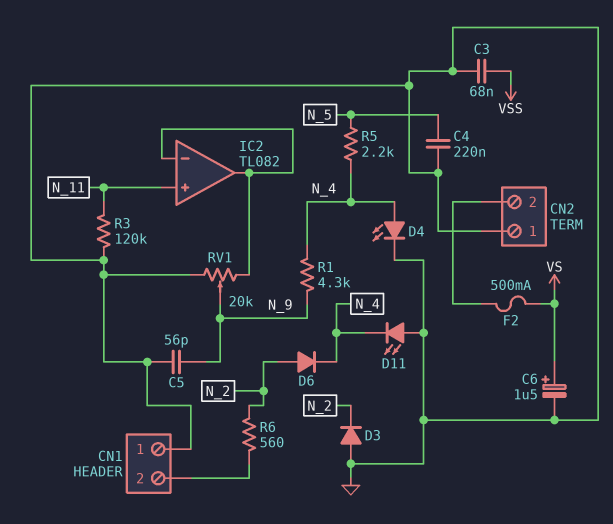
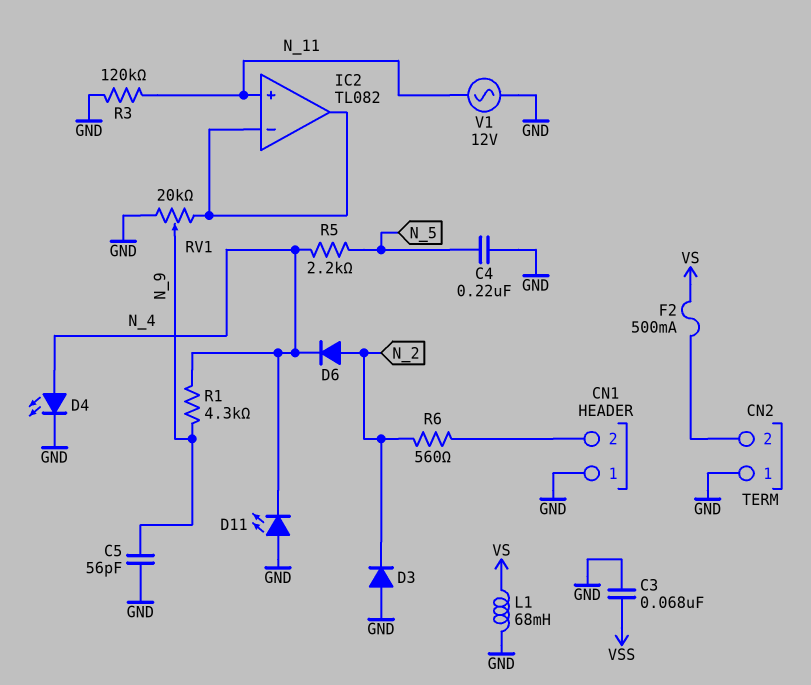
C6: 1.5uF (plus VS, minus GND) -> none
L1: none -> 68mH (GND, VS)
V1: none -> AC 12V (GND, N_11)

